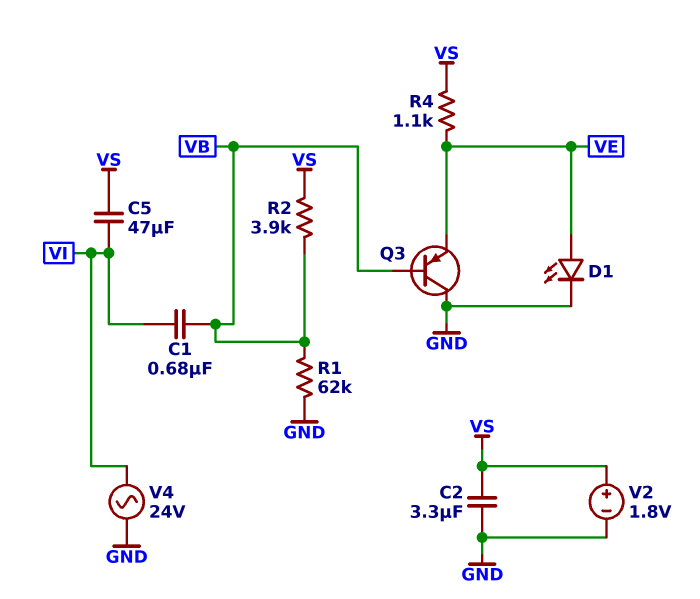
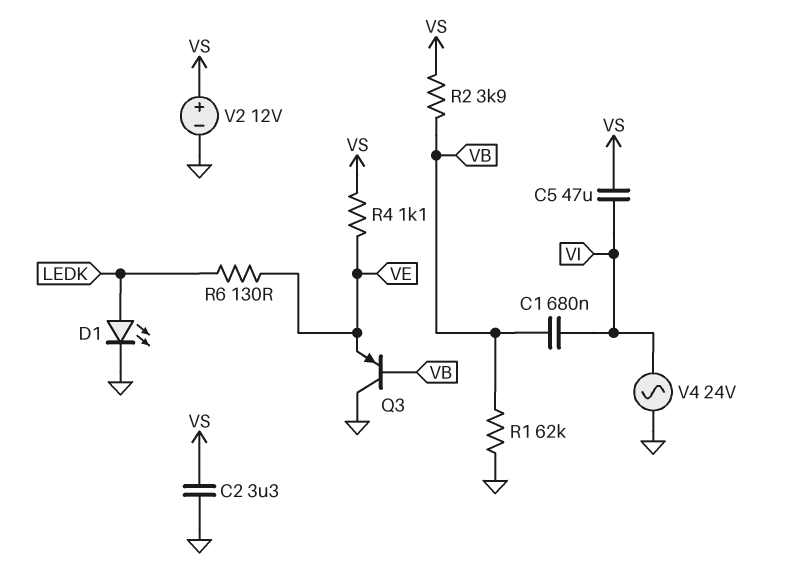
D1: LED (A VE, K GND) -> LED (A LEDK, K GND)
R6: none -> 130 (LEDK, VE)
V2: 1.8V (plus VS, minus GND) -> 12V (plus VS, minus GND)

